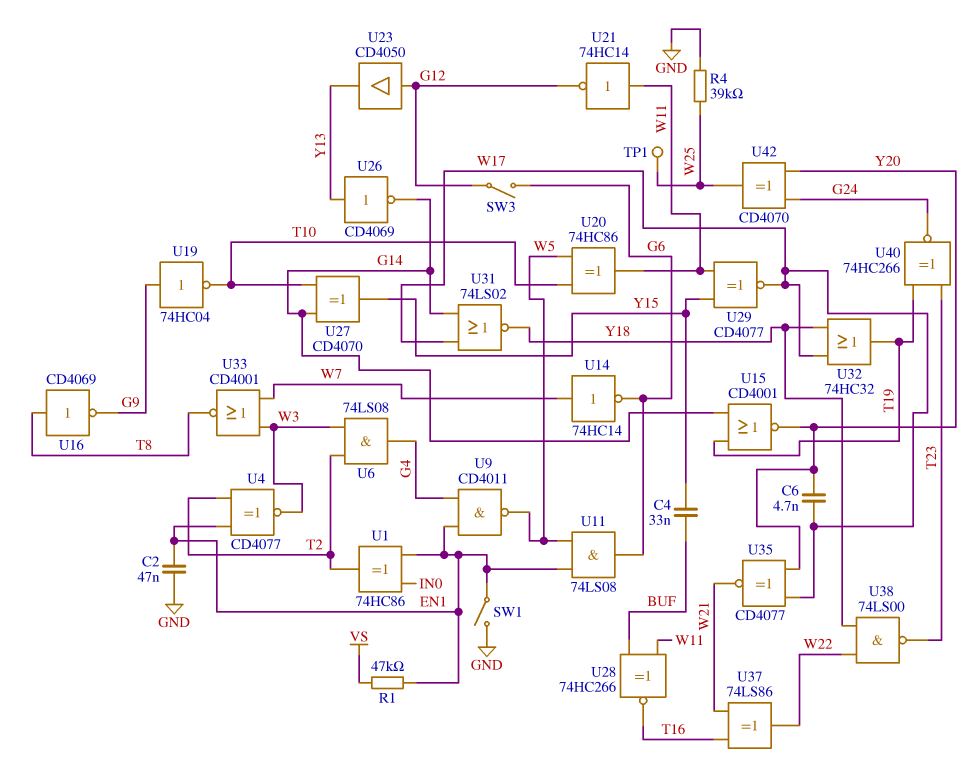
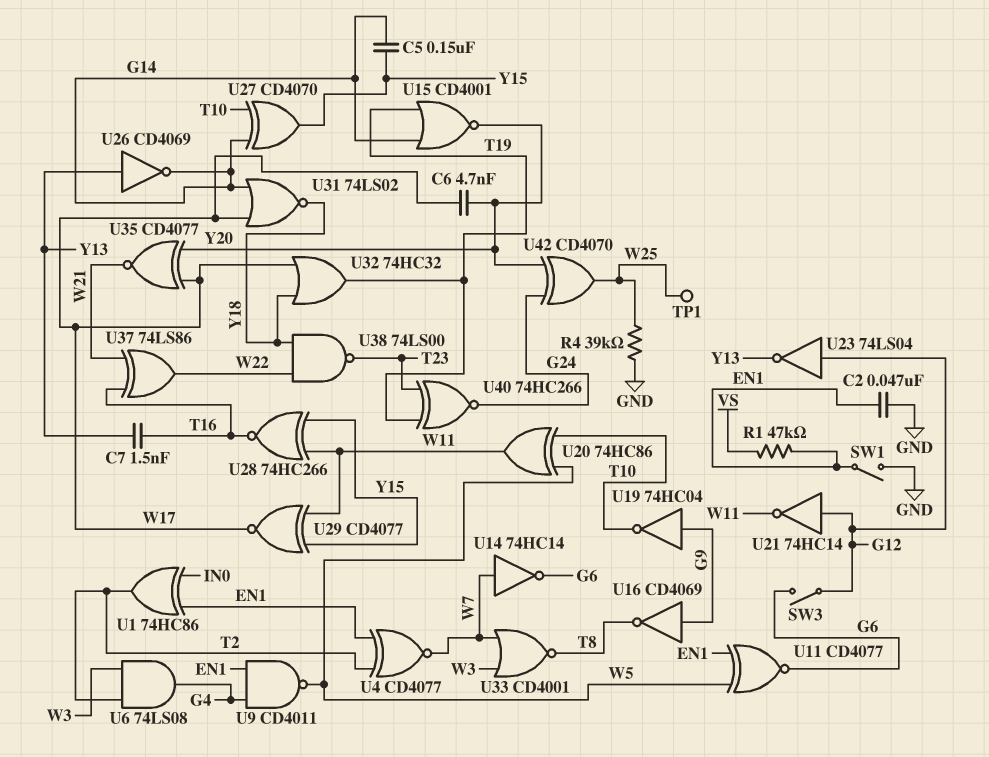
C4: 33nF (BUF, Y15) -> none
C5: none -> 150nF (G14, Y15)
C7: none -> 1.5nF (T16, Y13)
U4: XNOR CD4077 (in EN1, in T2, out W3) -> XNOR CD4077 (in EN1, in T2, out W7)
U11: AND 74LS08 (in EN1, in W5, out G6) -> XNOR CD4077 (in EN1, in W5, out G6)
U16: NOT CD4069 (in T8, out G9) -> NOT CD4069 (in G9, out T8)
U21: NOT 74HC14 (in W11, out G12) -> NOT 74HC14 (in G12, out W11)
U23: buffer CD4050 (in G12, out Y13) -> NOT 74LS04 (in G12, out Y13)
U28: XNOR 74HC266 (in BUF, in W11, out T16) -> XNOR 74HC266 (in W11, in Y15, out T16)

